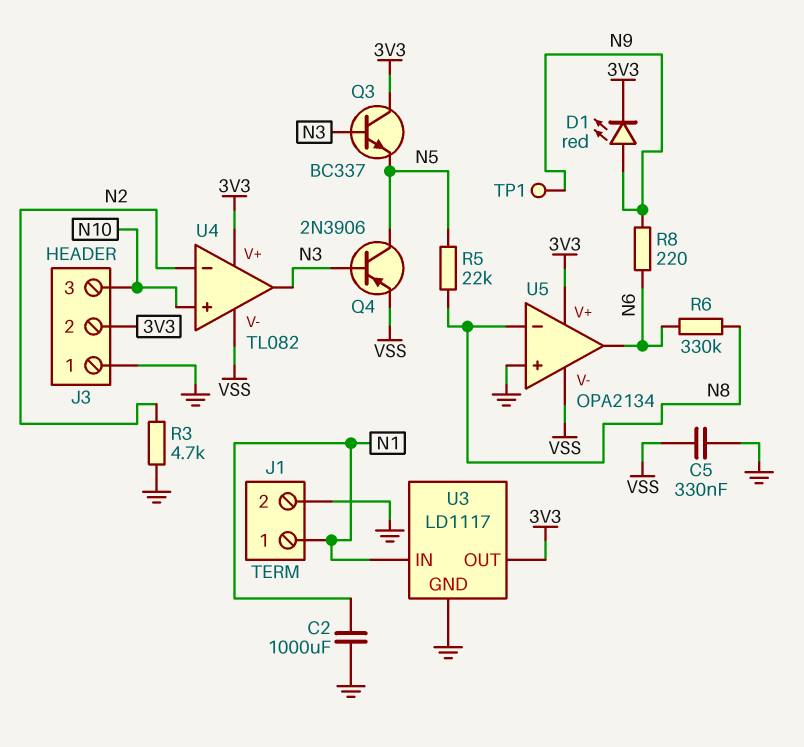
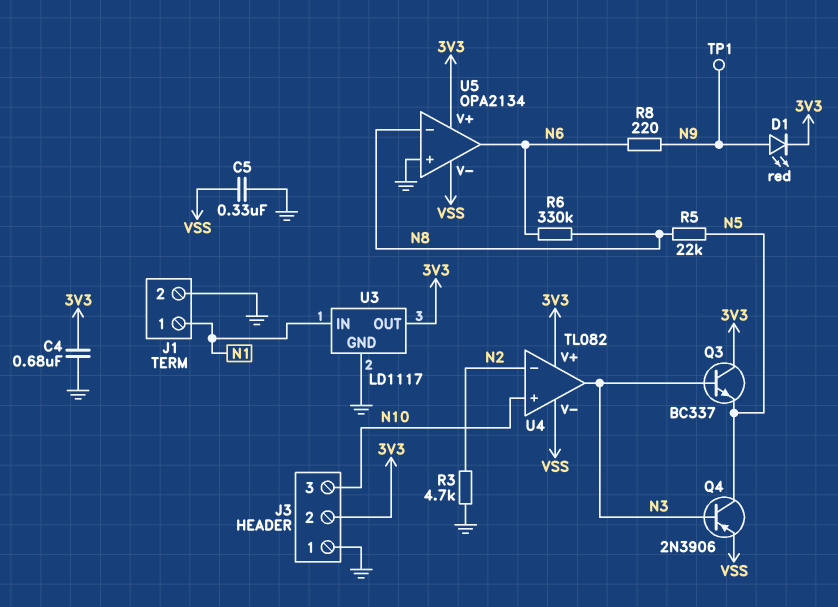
C2: 1000uF (GND, N1) -> none
C4: none -> 680nF (3V3, GND)

